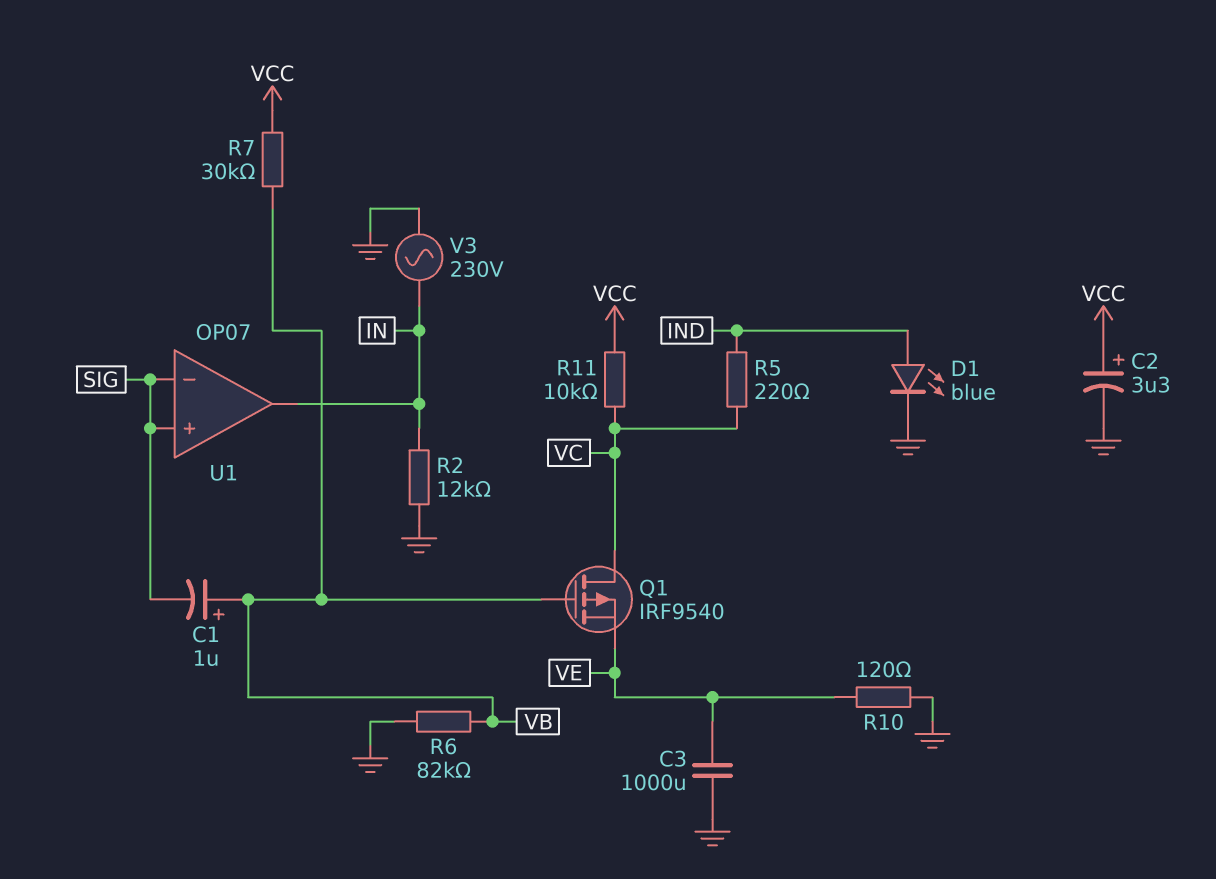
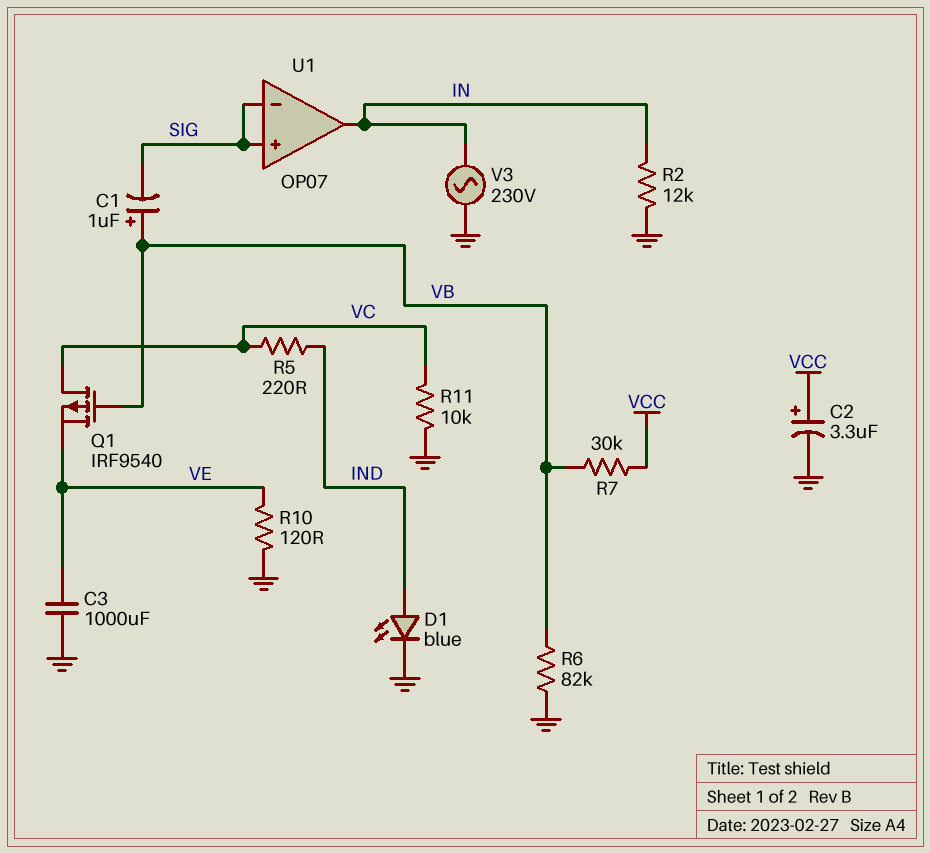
R11: 10k (VC, VCC) -> 10k (GND, VC)

